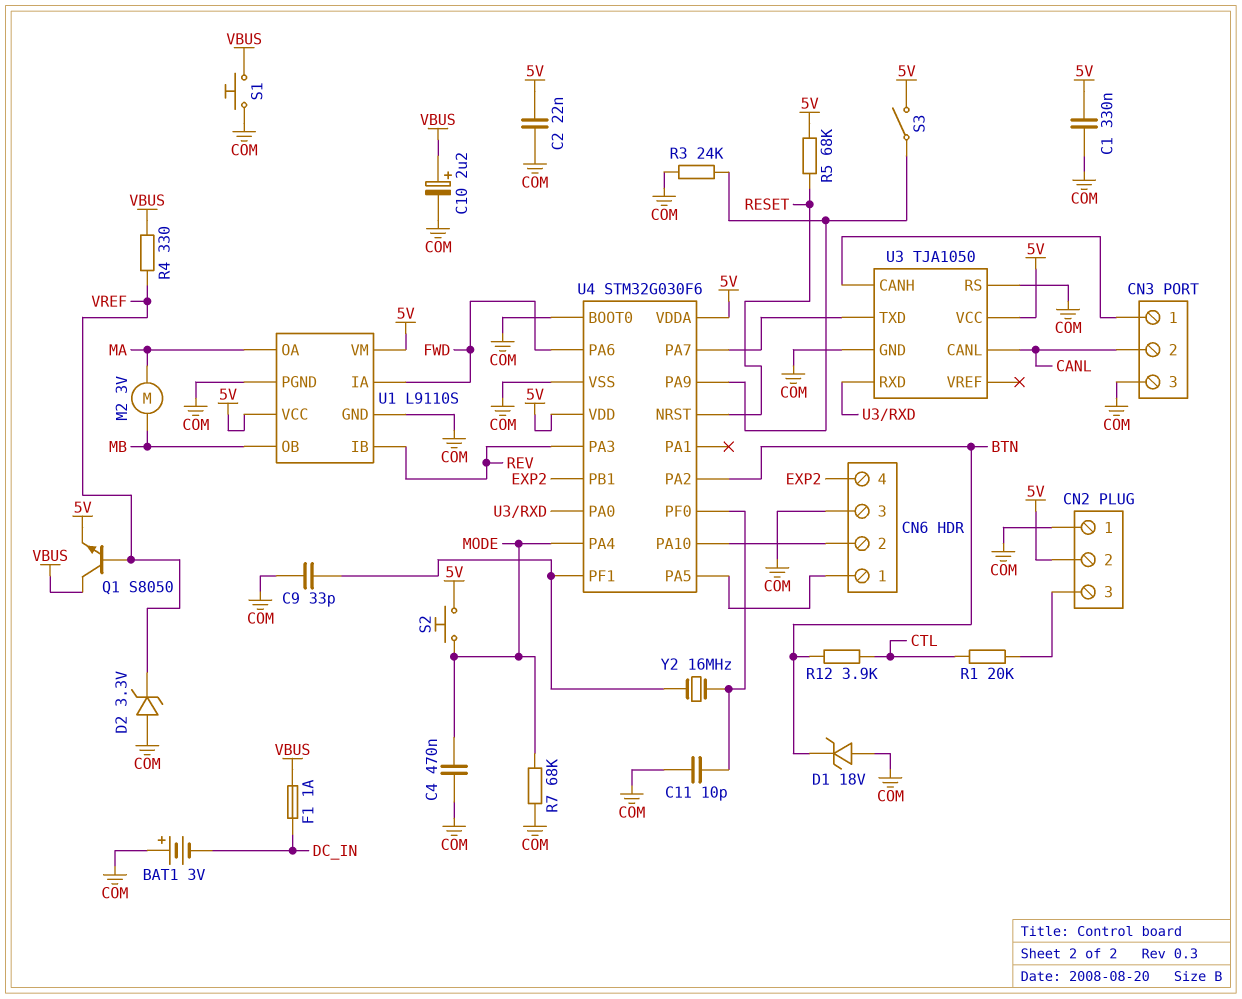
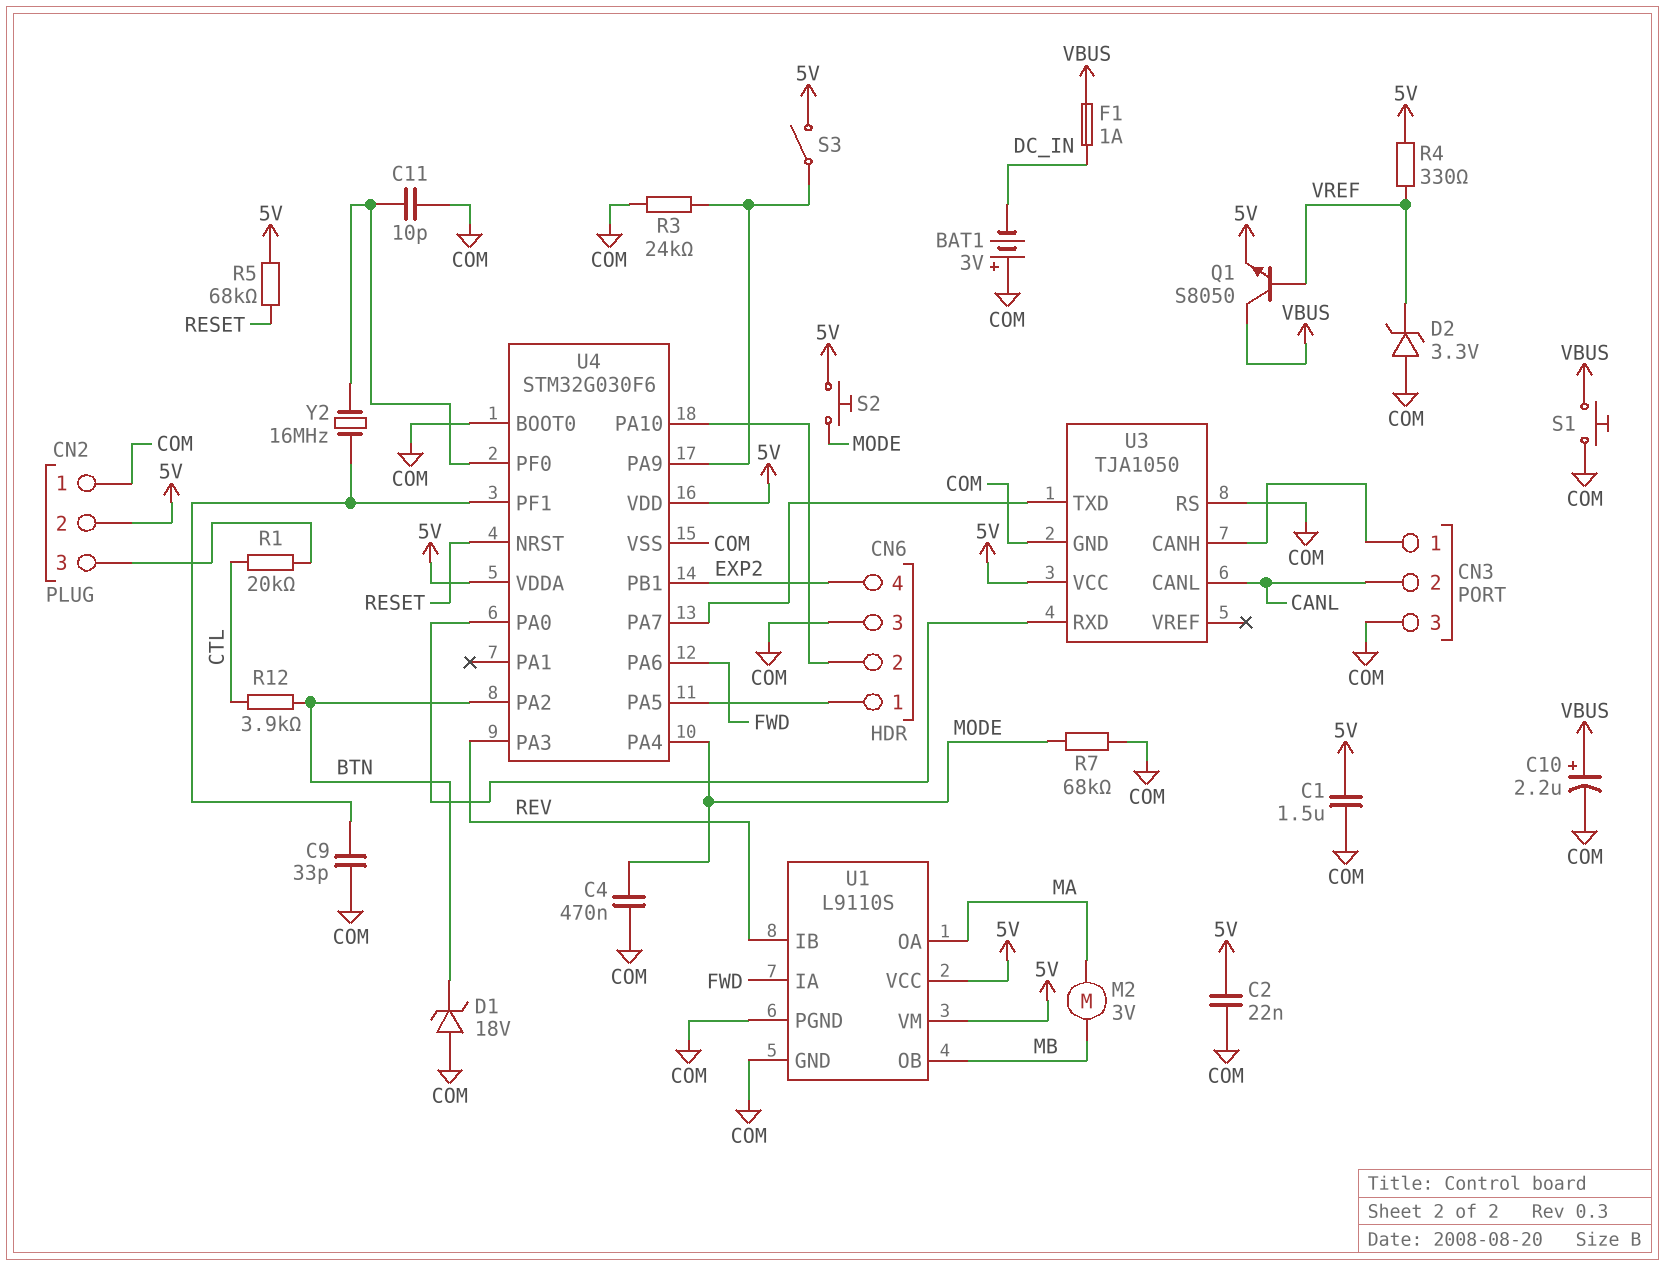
C1: 330nF (5V, COM) -> 1.5uF (5V, COM)
R4: 330 (VBUS, VREF) -> 330 (5V, VREF)

